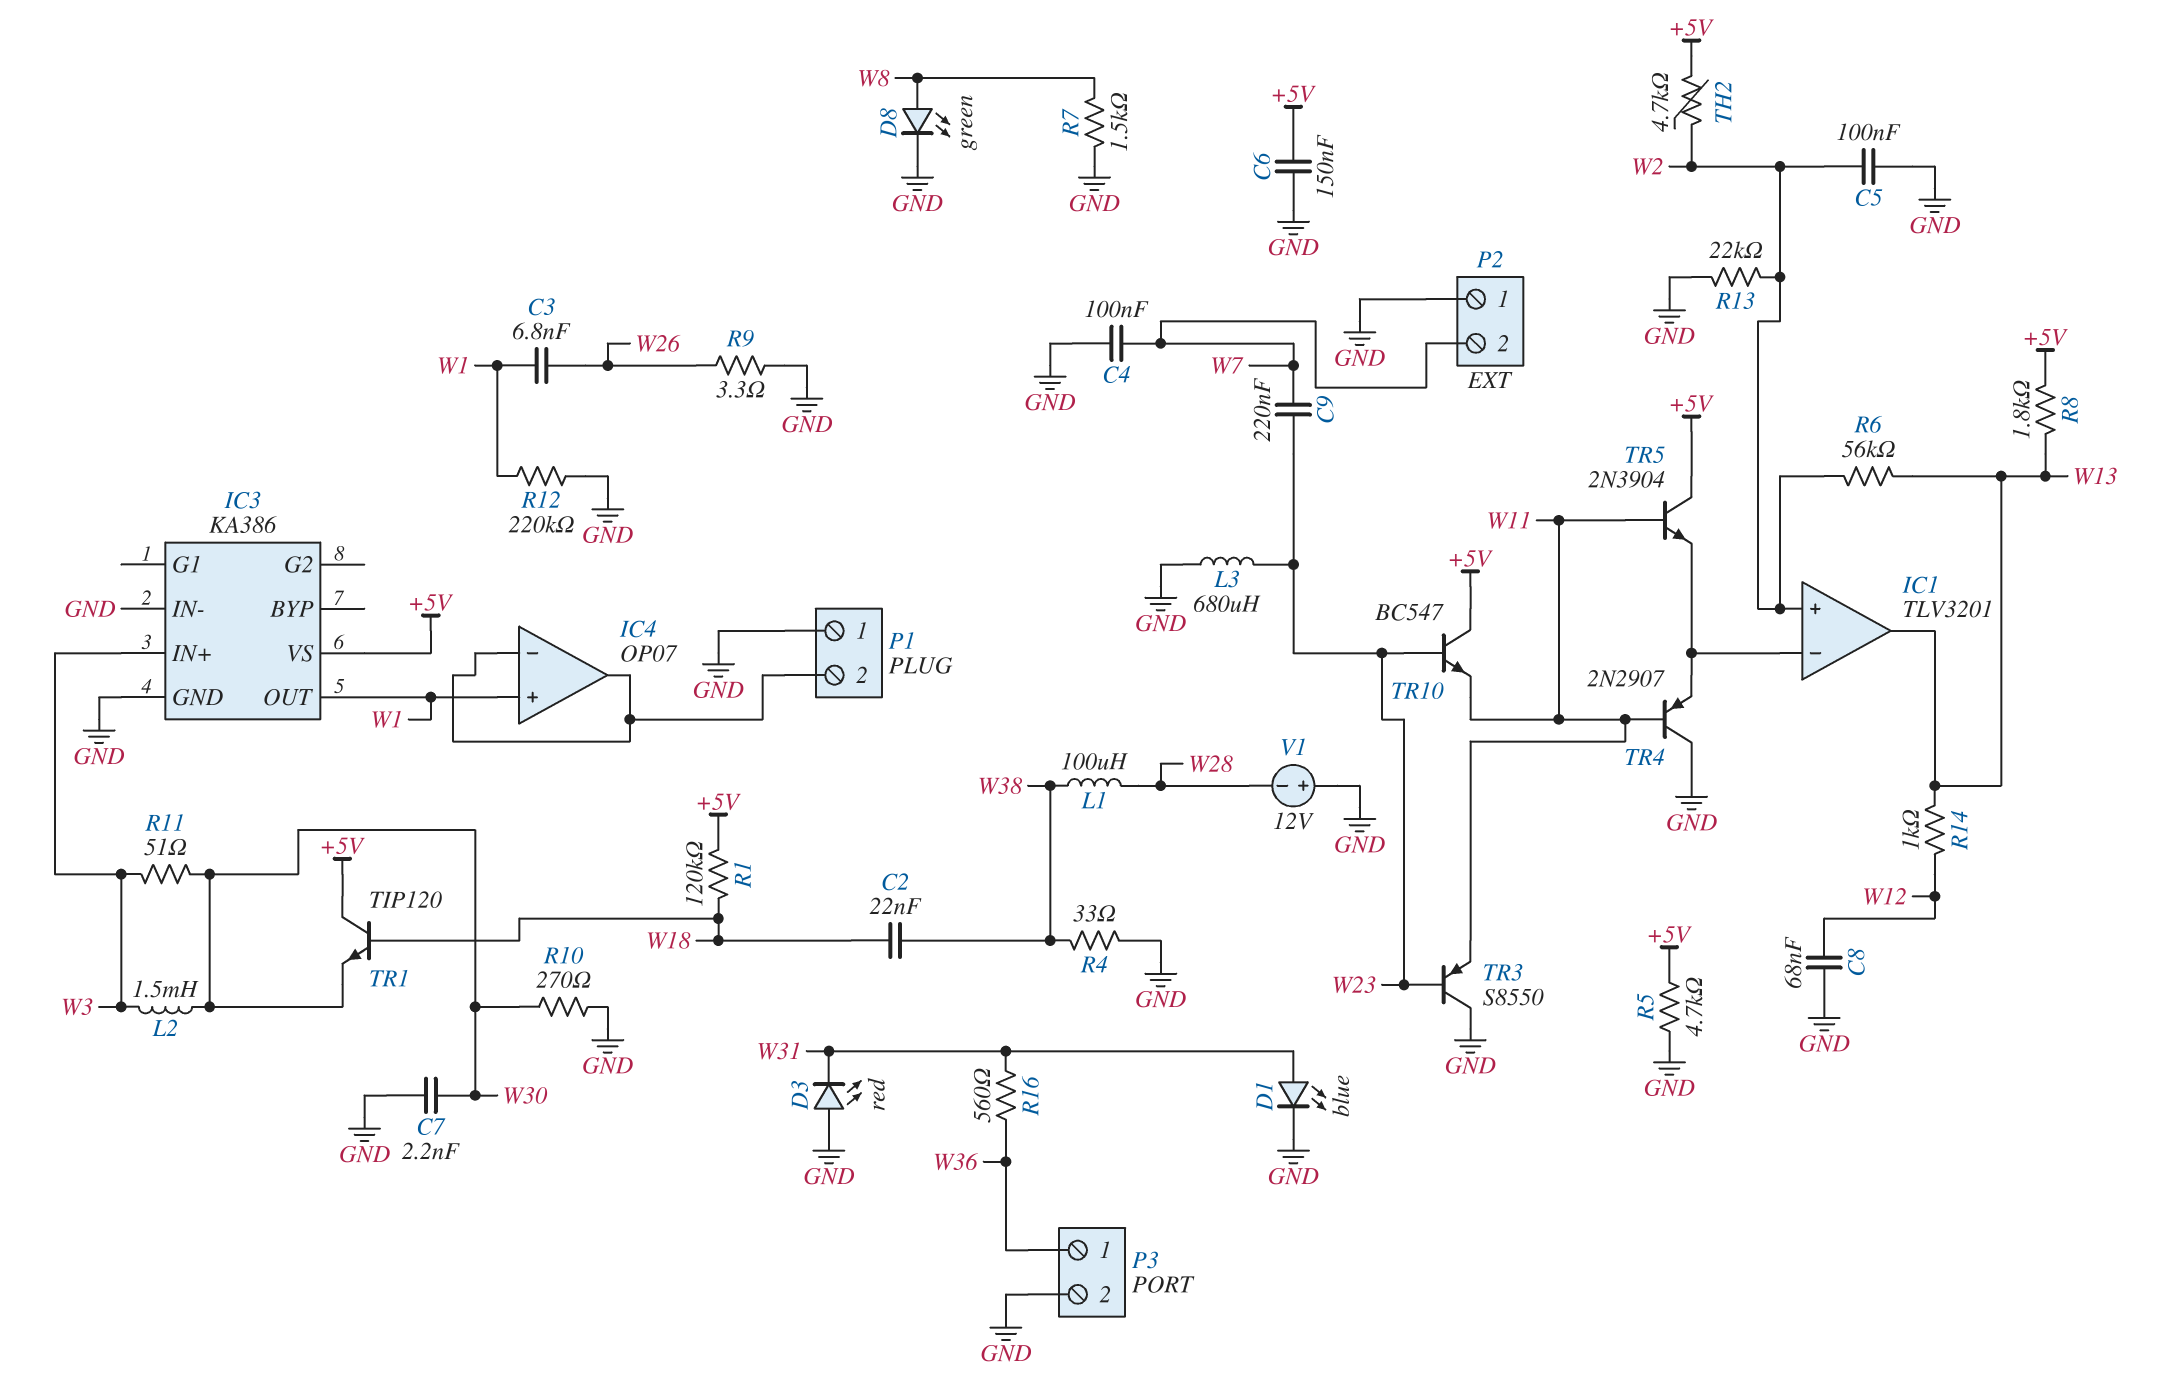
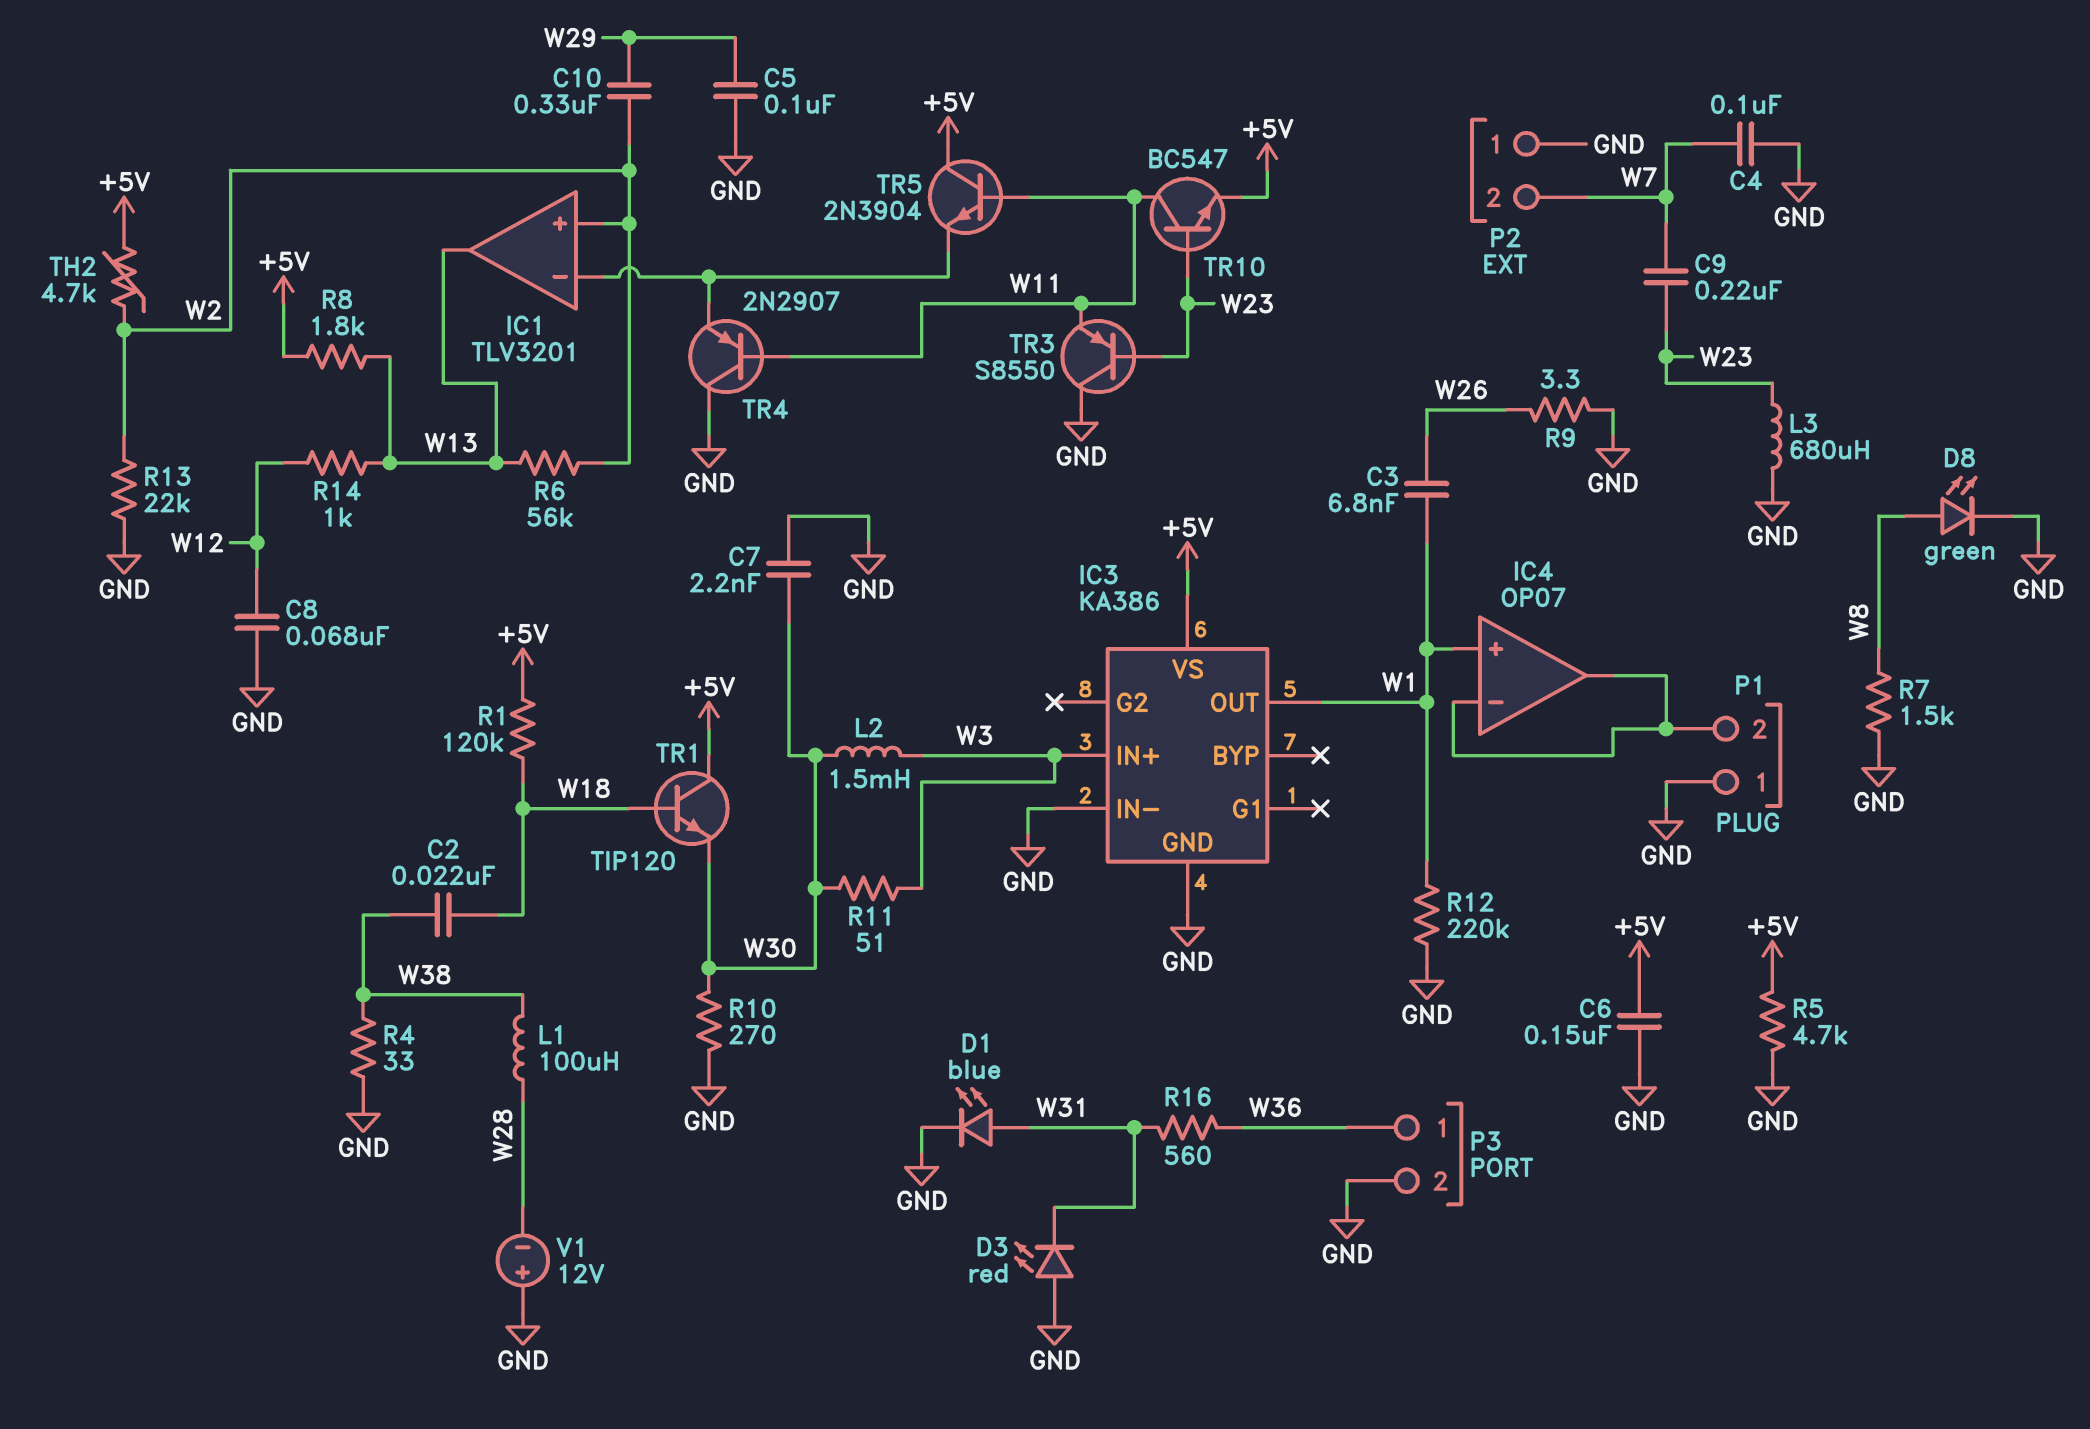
C5: 100nF (GND, W2) -> 100nF (GND, W29)
C10: none -> 330nF (W2, W29)
TR10: NPN BC547 (B W23, C +5V, E W11) -> NPN BC547 (B W23, C W11, E +5V)

